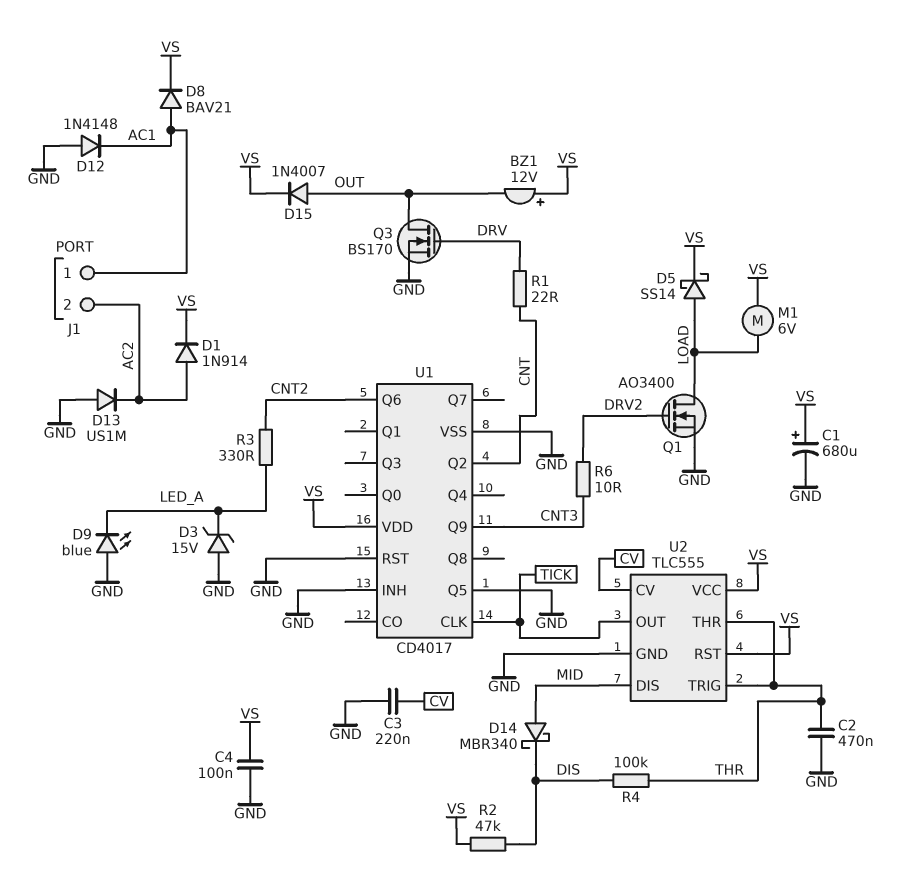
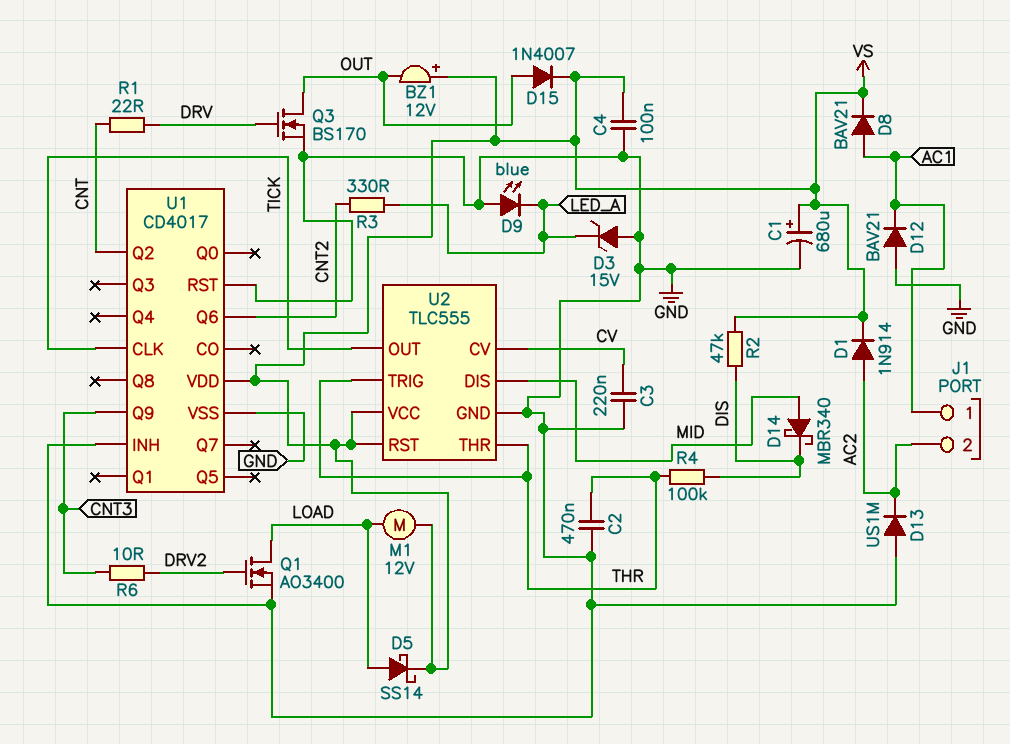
D12: diode 1N4148 (A GND, K AC1) -> diode BAV21 (A GND, K AC1)
M1: motor 6V (LOAD, VS) -> motor 12V (LOAD, VS)
U1 pin Q5: GND -> none

